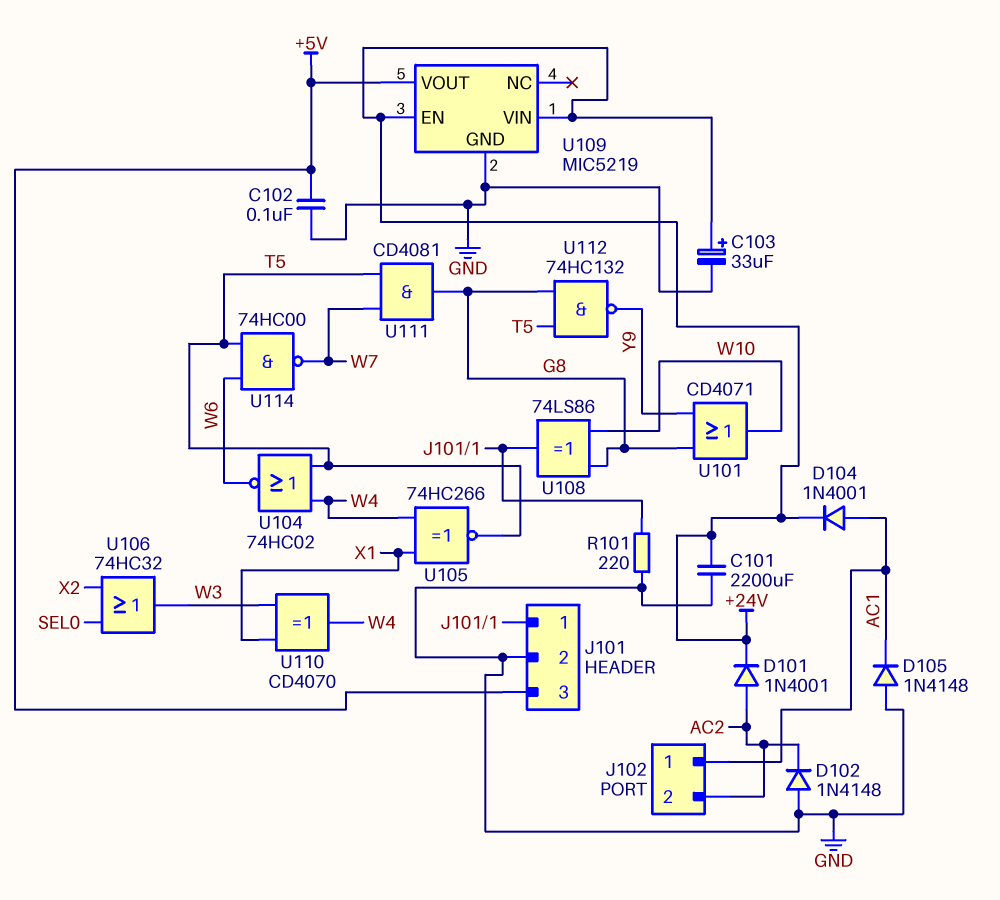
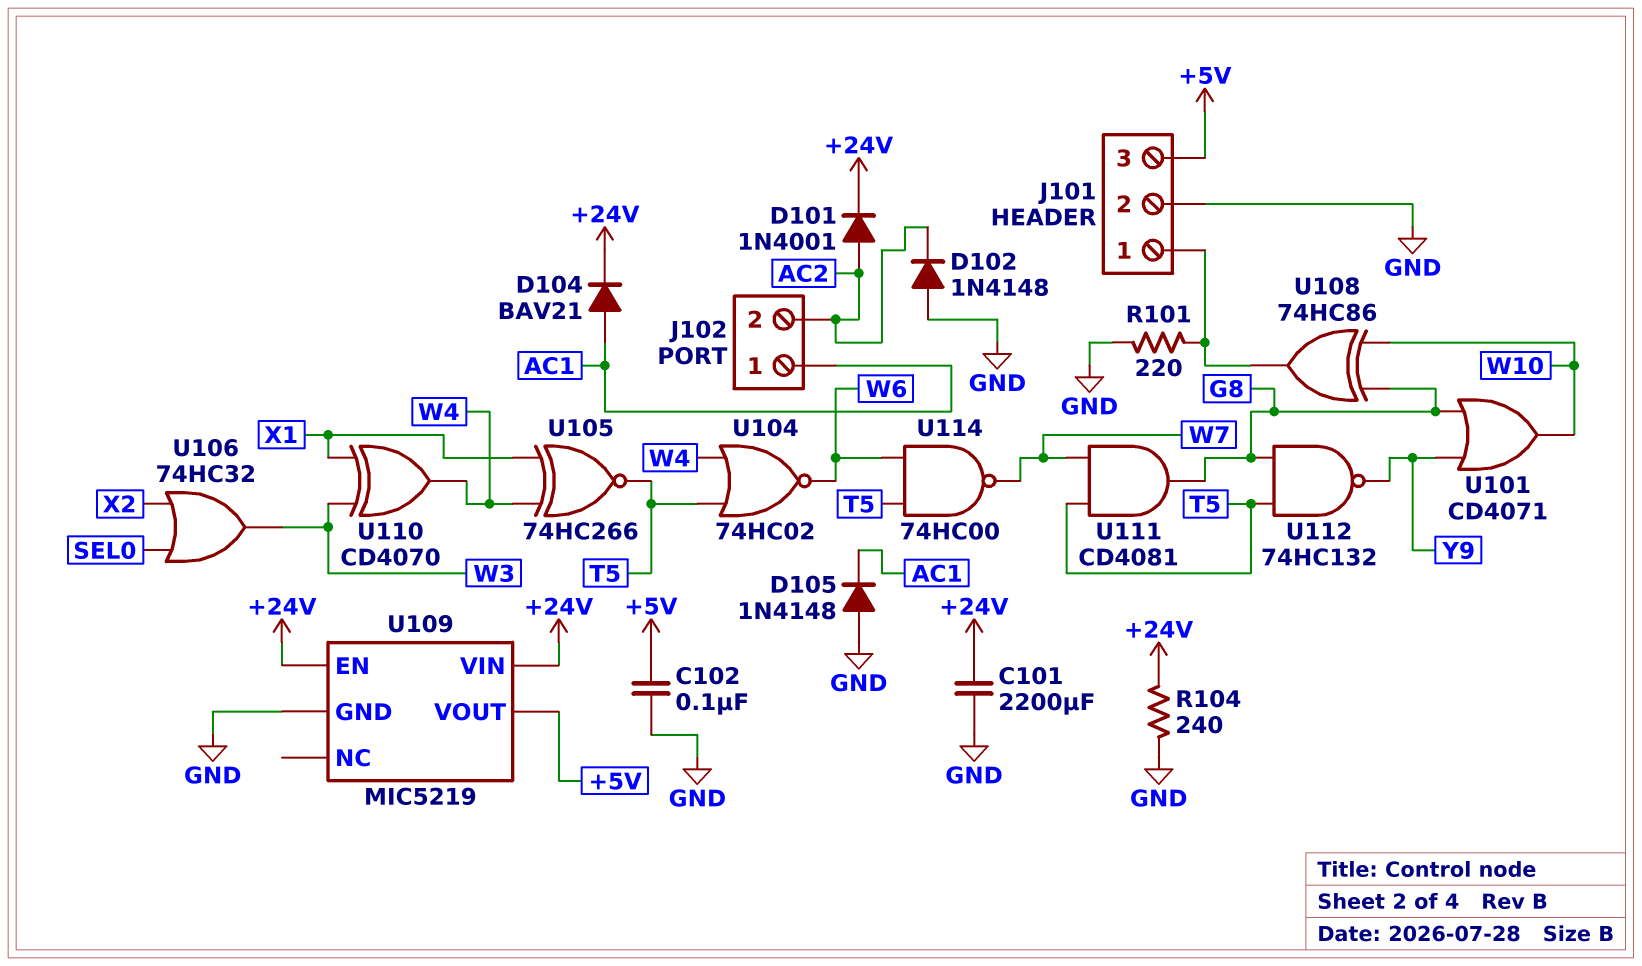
C103: 33uF (plus +24V, minus GND) -> none
D104: diode 1N4001 (A AC1, K +24V) -> diode BAV21 (A AC1, K +24V)
R104: none -> 240 (+24V, GND)
U108: XOR 74LS86 (in G8, in W10, out J101/1) -> XOR 74HC86 (in G8, in W10, out J101/1)

